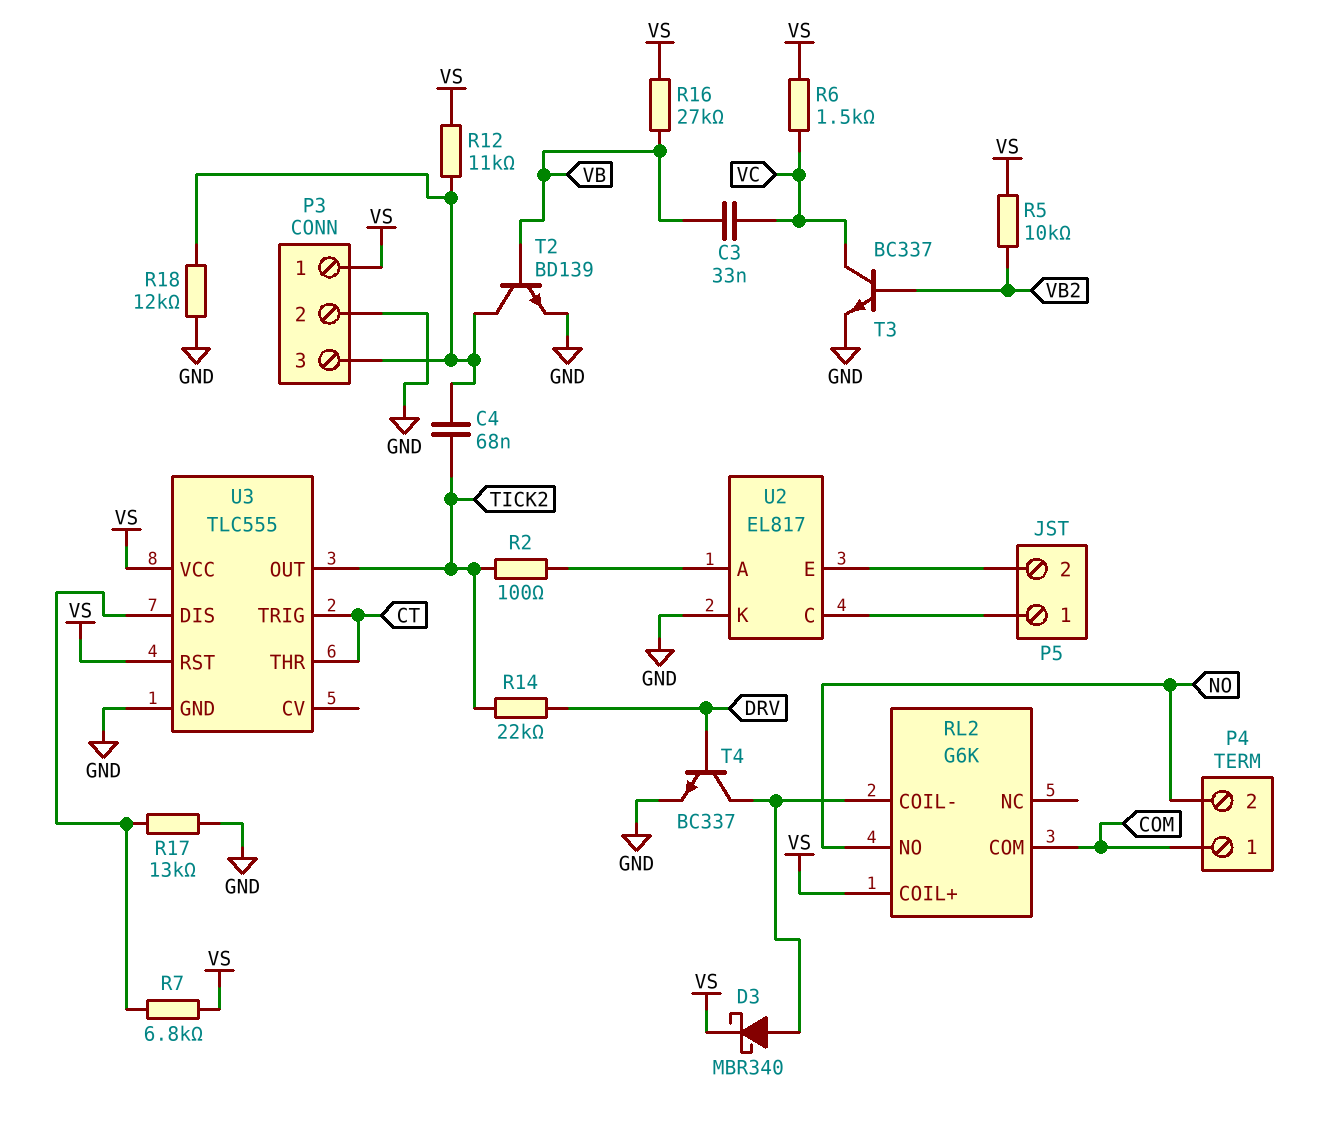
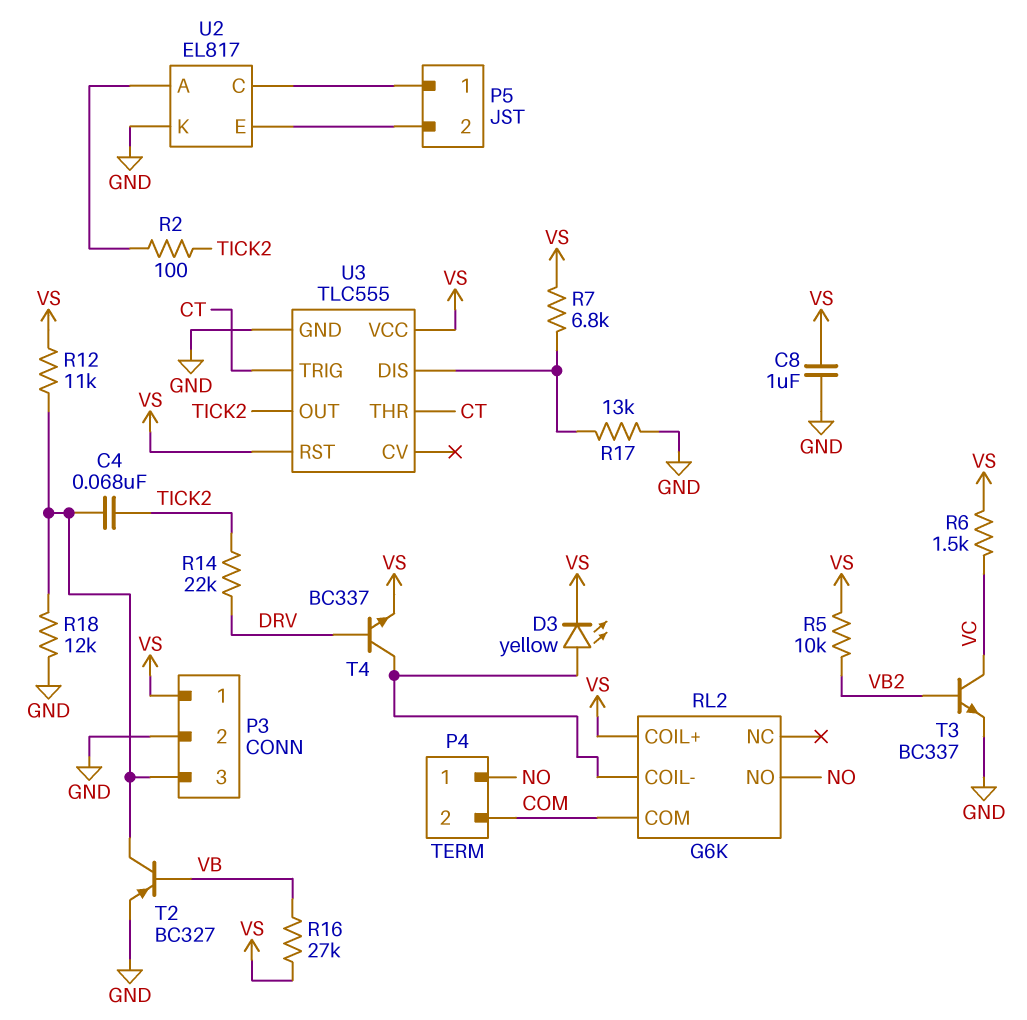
C3: 33nF (VB, VC) -> none
C8: none -> 1uF (GND, VS)
D3: schottky MBR340 (A RL2/COIL-, K VS) -> LED yellow (A RL2/COIL-, K VS)
P4 pin 1: COM -> NO
P4 pin 2: NO -> COM
T2: NPN BD139 (B VB, C P3/3, E GND) -> PNP BC327 (B VB, C P3/3, E GND)
T4: NPN BC337 (B DRV, C RL2/COIL-, E GND) -> NPN BC337 (B DRV, C RL2/COIL-, E VS)

